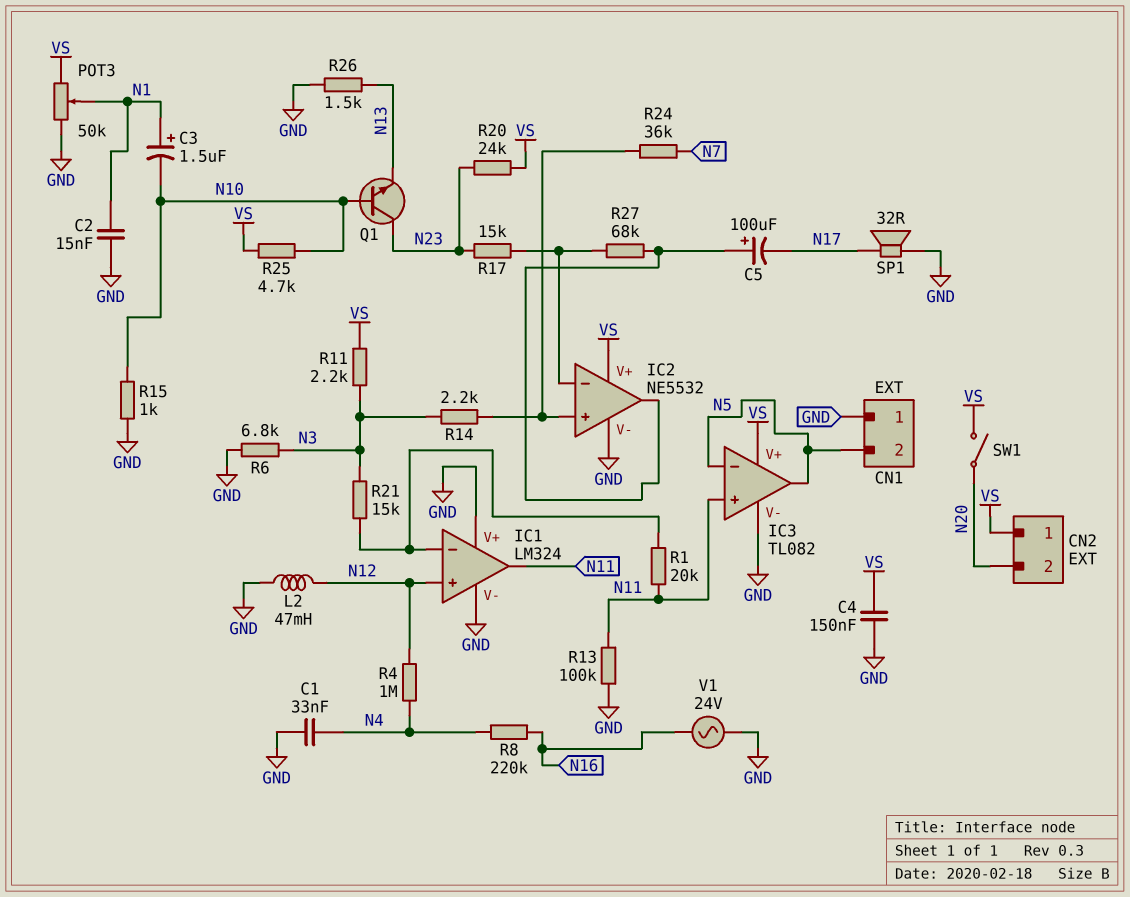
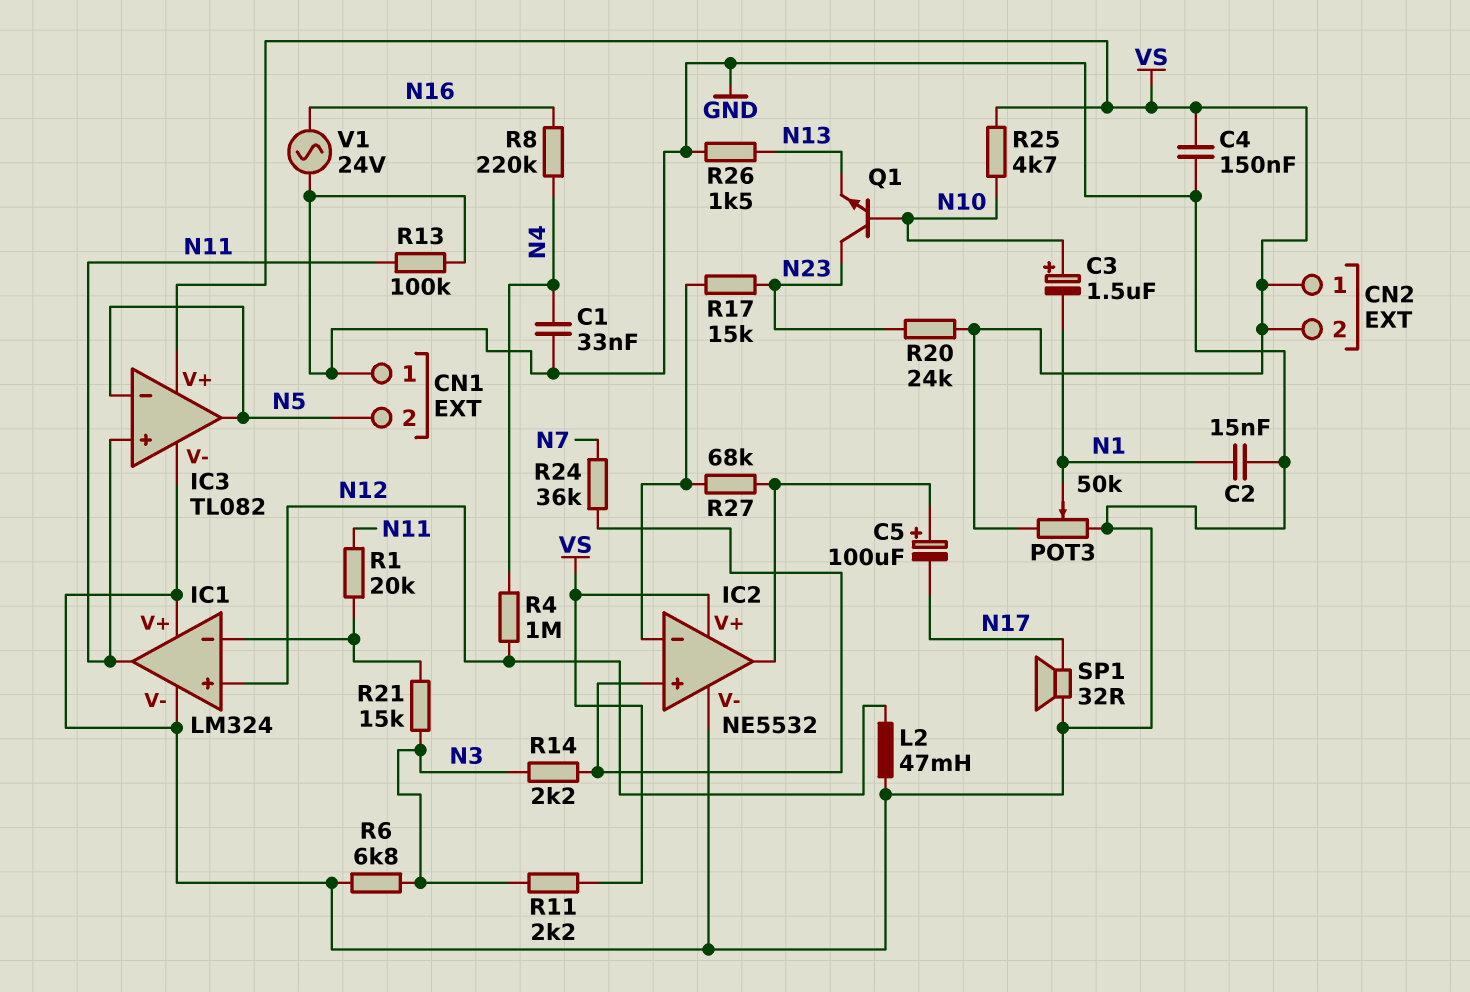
C3: 1.5uF (plus N1, minus N10) -> 1.5uF (plus N10, minus N1)
CN2 pin 2: N20 -> VS
R15: 1k (GND, N10) -> none
SW1: switch (N20, VS) -> none

